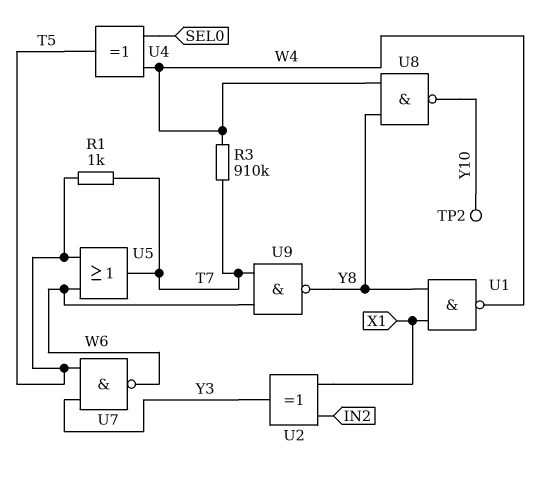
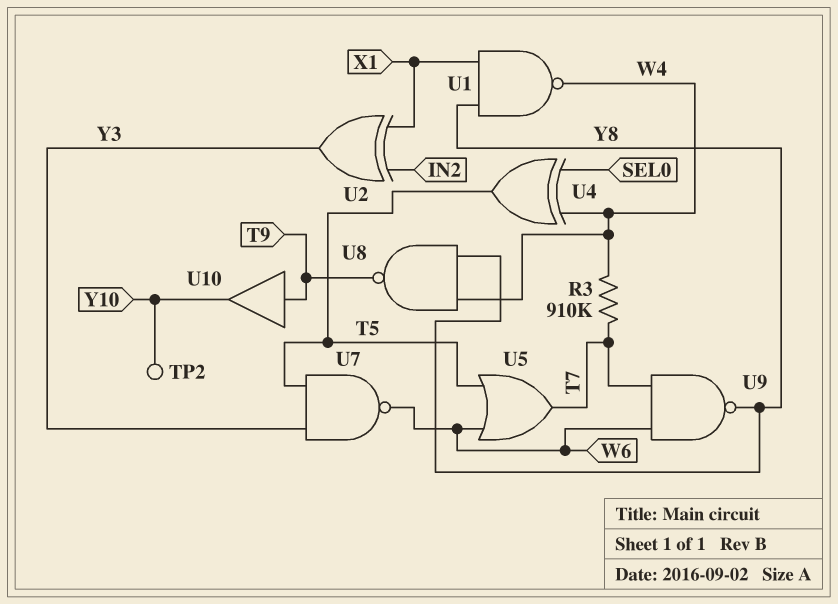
R1: 1k (T5, T7) -> none
U8: NAND (in W4, in Y8, out Y10) -> NAND (in W4, in Y8, out T9)
U10: none -> buffer (in T9, out Y10)

